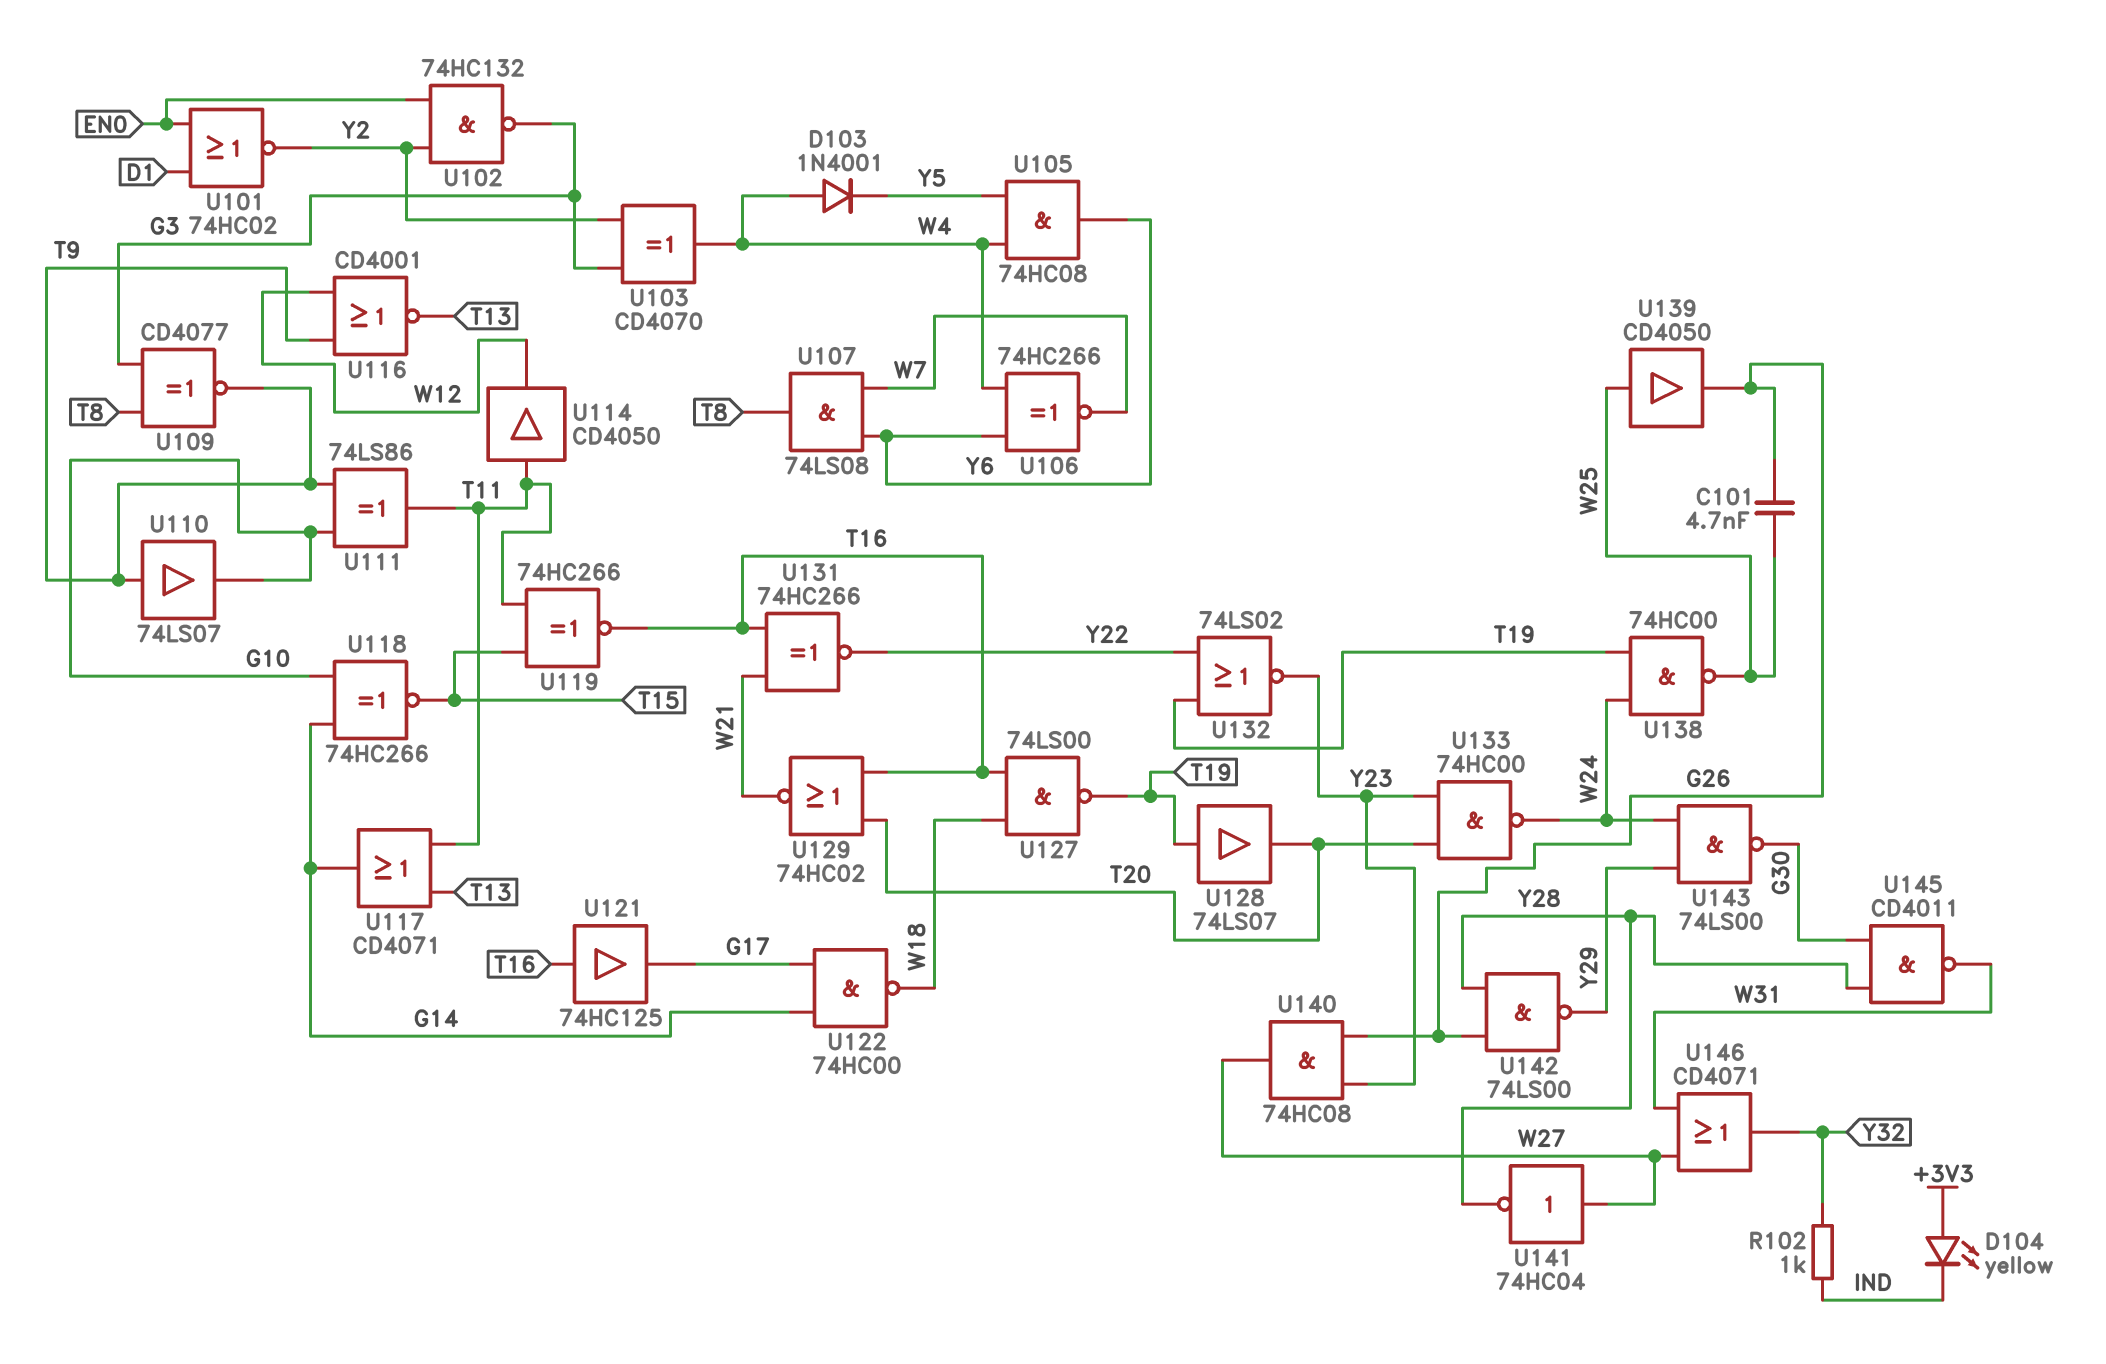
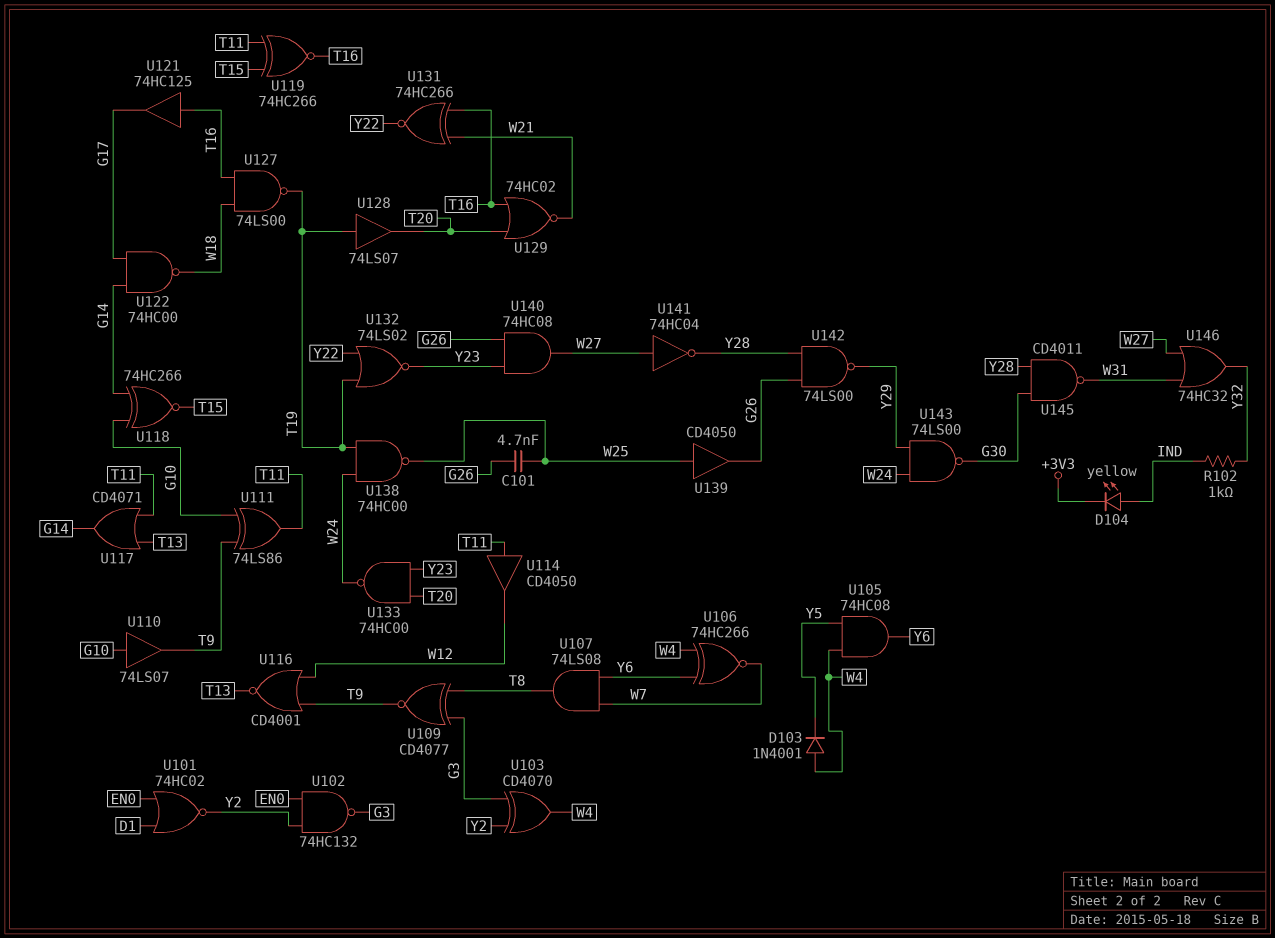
D104: LED yellow (A +3V3, K IND) -> LED yellow (A IND, K +3V3)
U110: buffer 74LS07 (in T9, out G10) -> buffer 74LS07 (in G10, out T9)
U146: OR CD4071 (in W27, in W31, out Y32) -> OR 74HC32 (in W27, in W31, out Y32)

